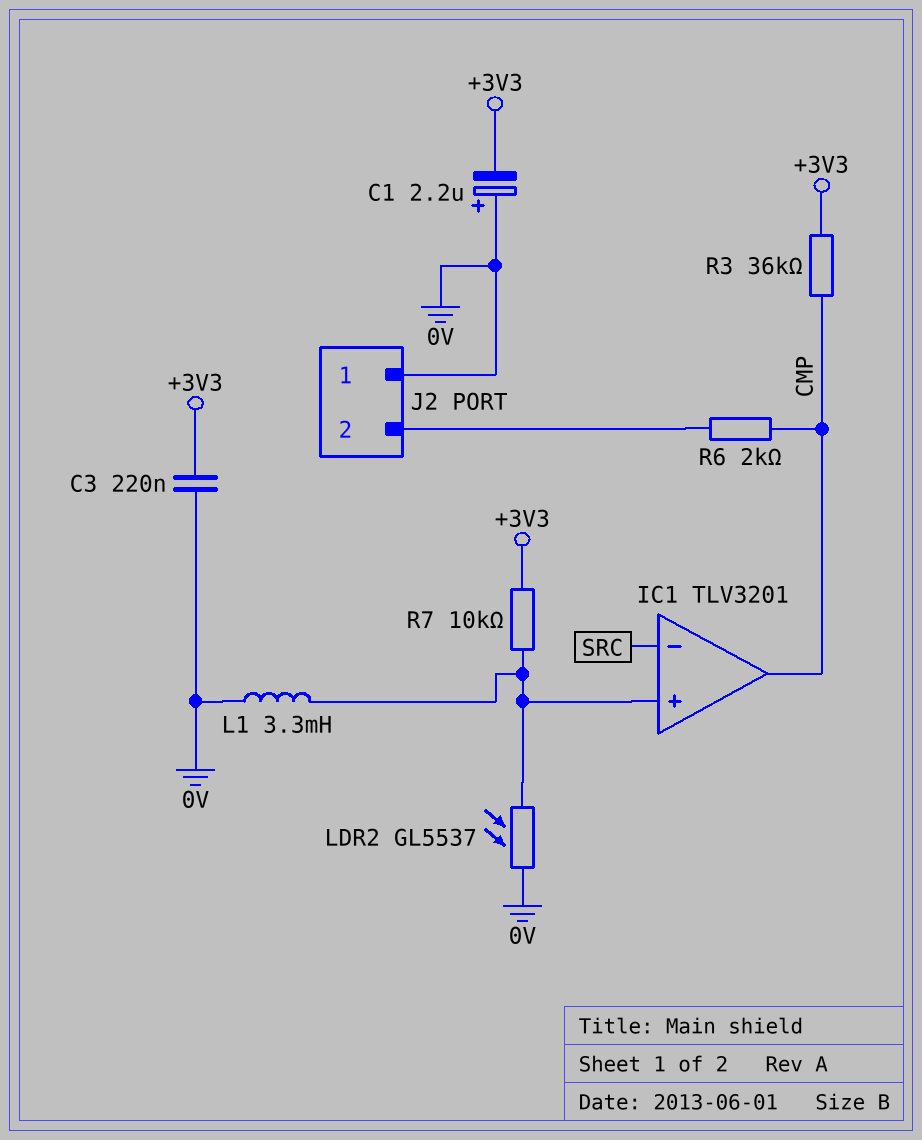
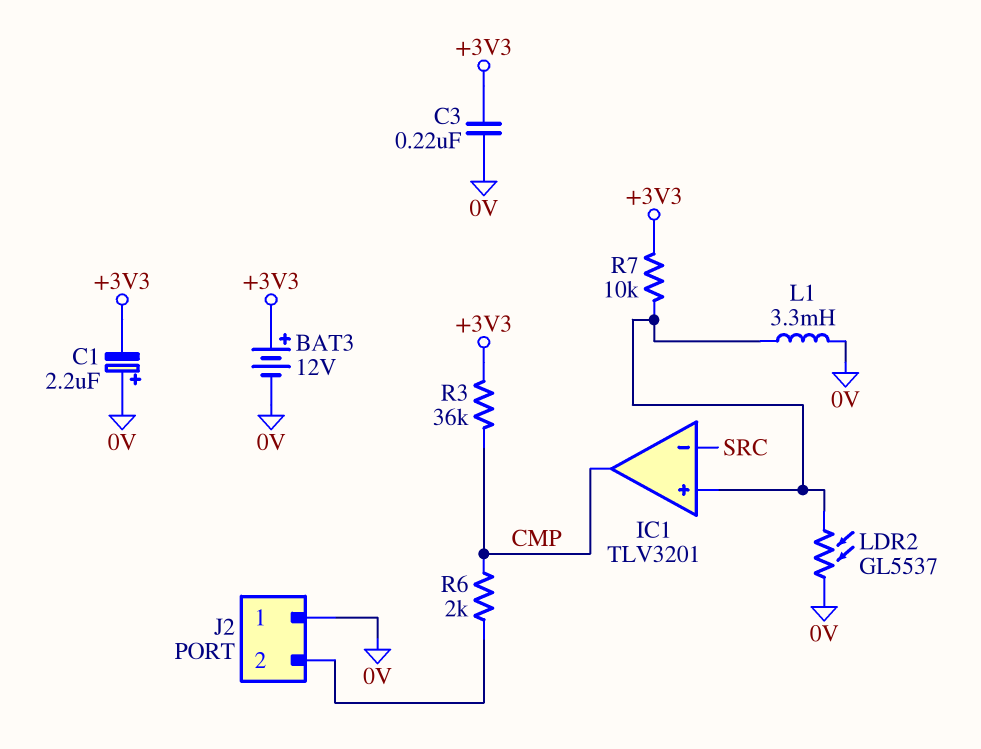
BAT3: none -> 12V (plus +3V3, minus 0V)

